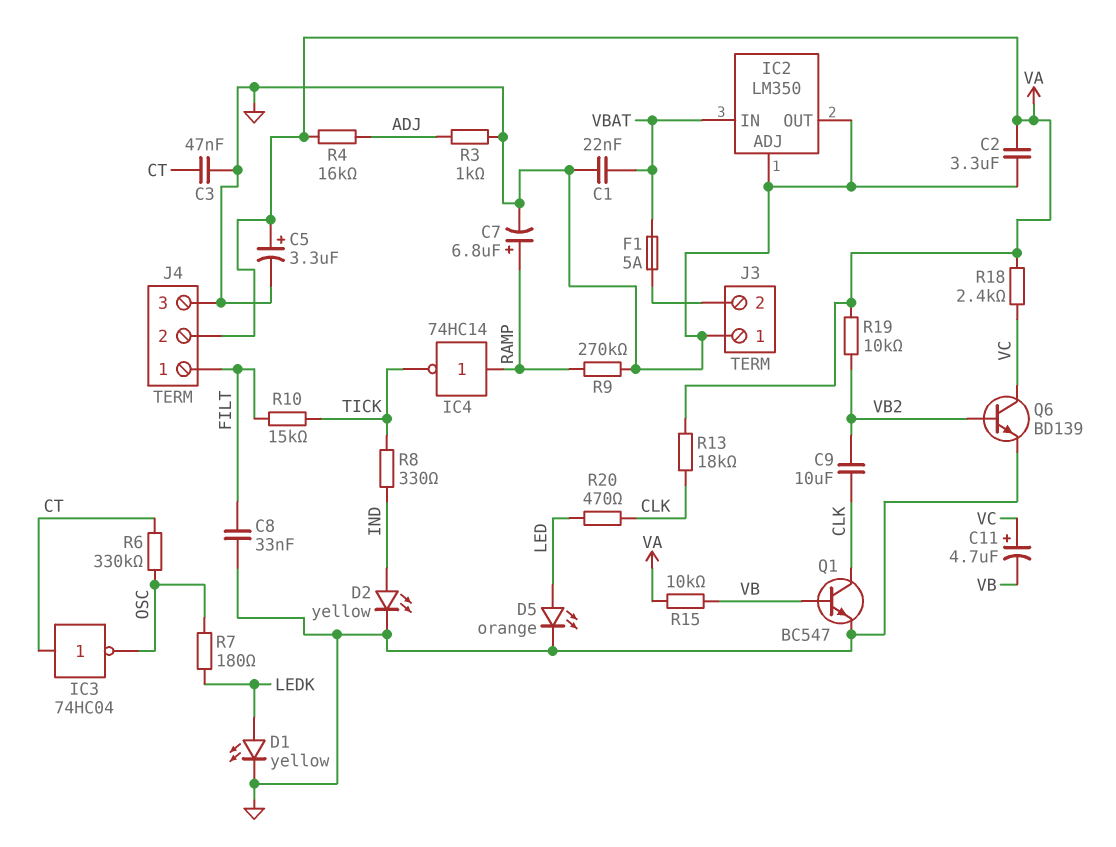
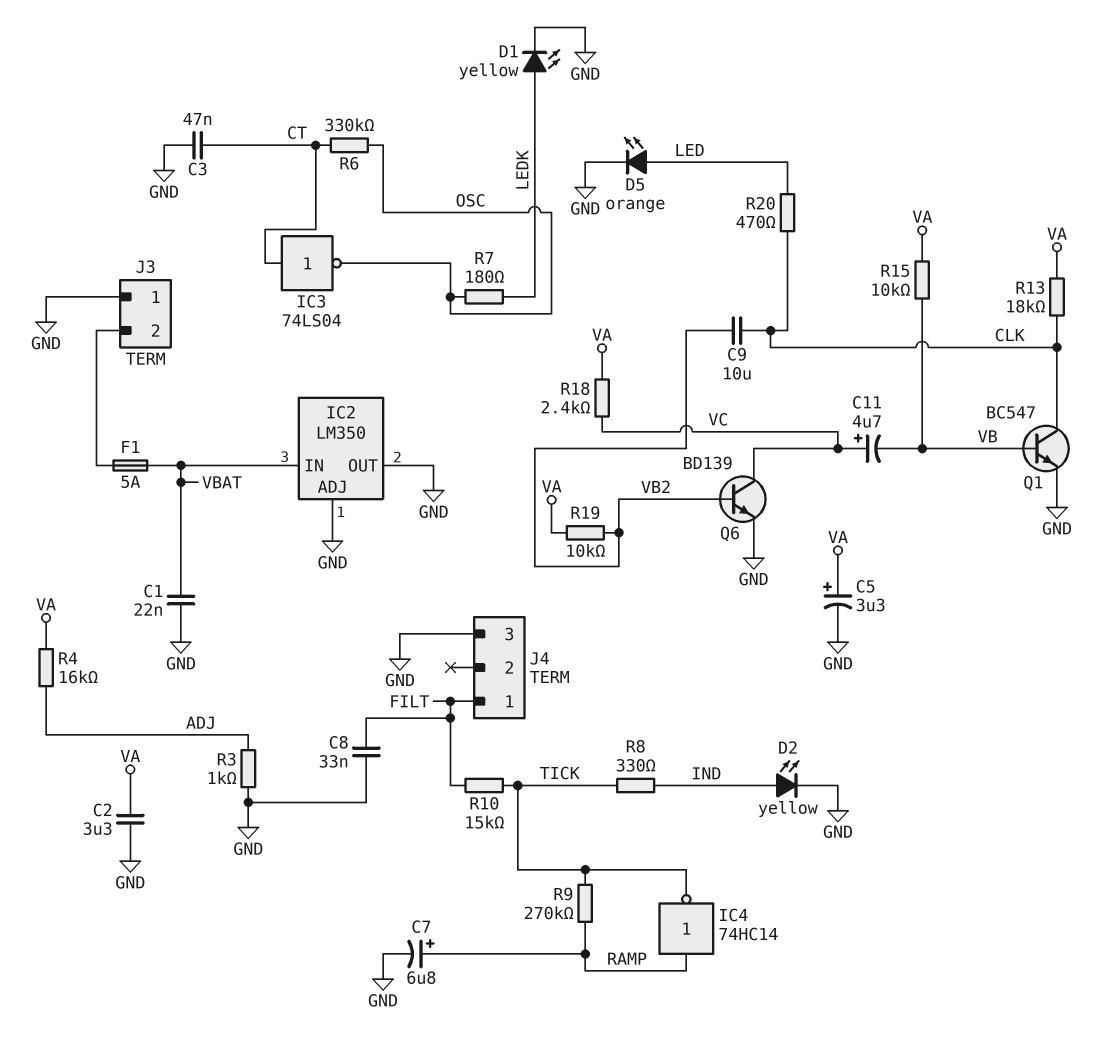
IC3: NOT 74HC04 (in CT, out OSC) -> NOT 74LS04 (in CT, out OSC)
J4 pin 2: VA -> none
R9: 270k (GND, RAMP) -> 270k (RAMP, TICK)

